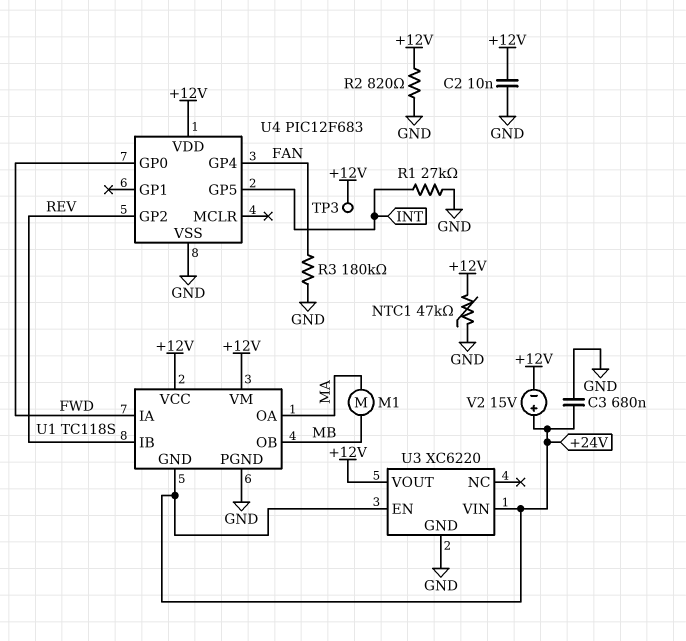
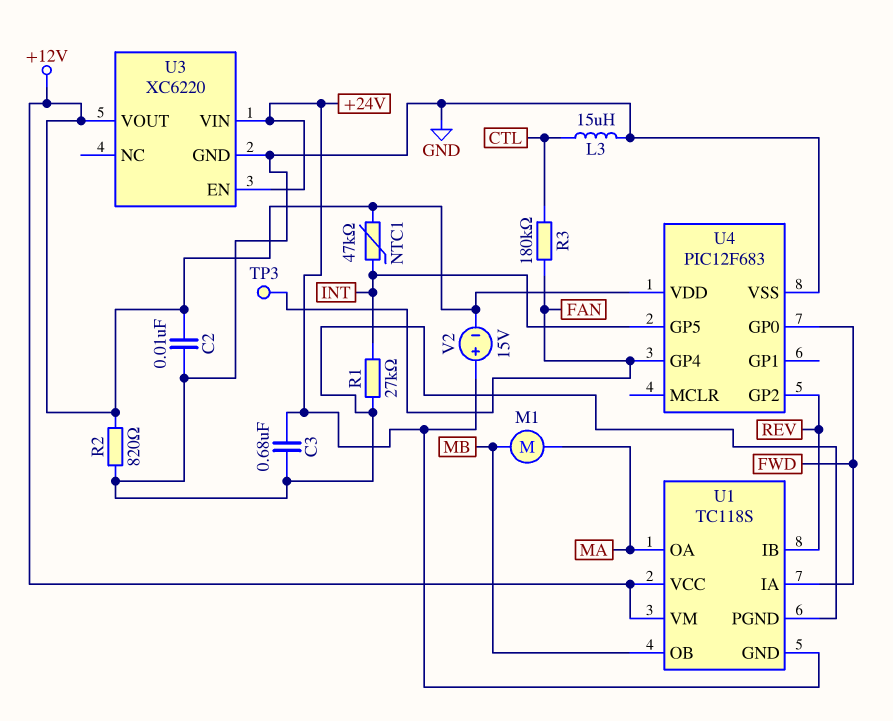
L3: none -> 15uH (CTL, GND)
NTC1: 47k (+12V, GND) -> 47k (+12V, INT)
R3: 180k (FAN, GND) -> 180k (CTL, FAN)
TP3: test point (+12V) -> test point (FAN)

